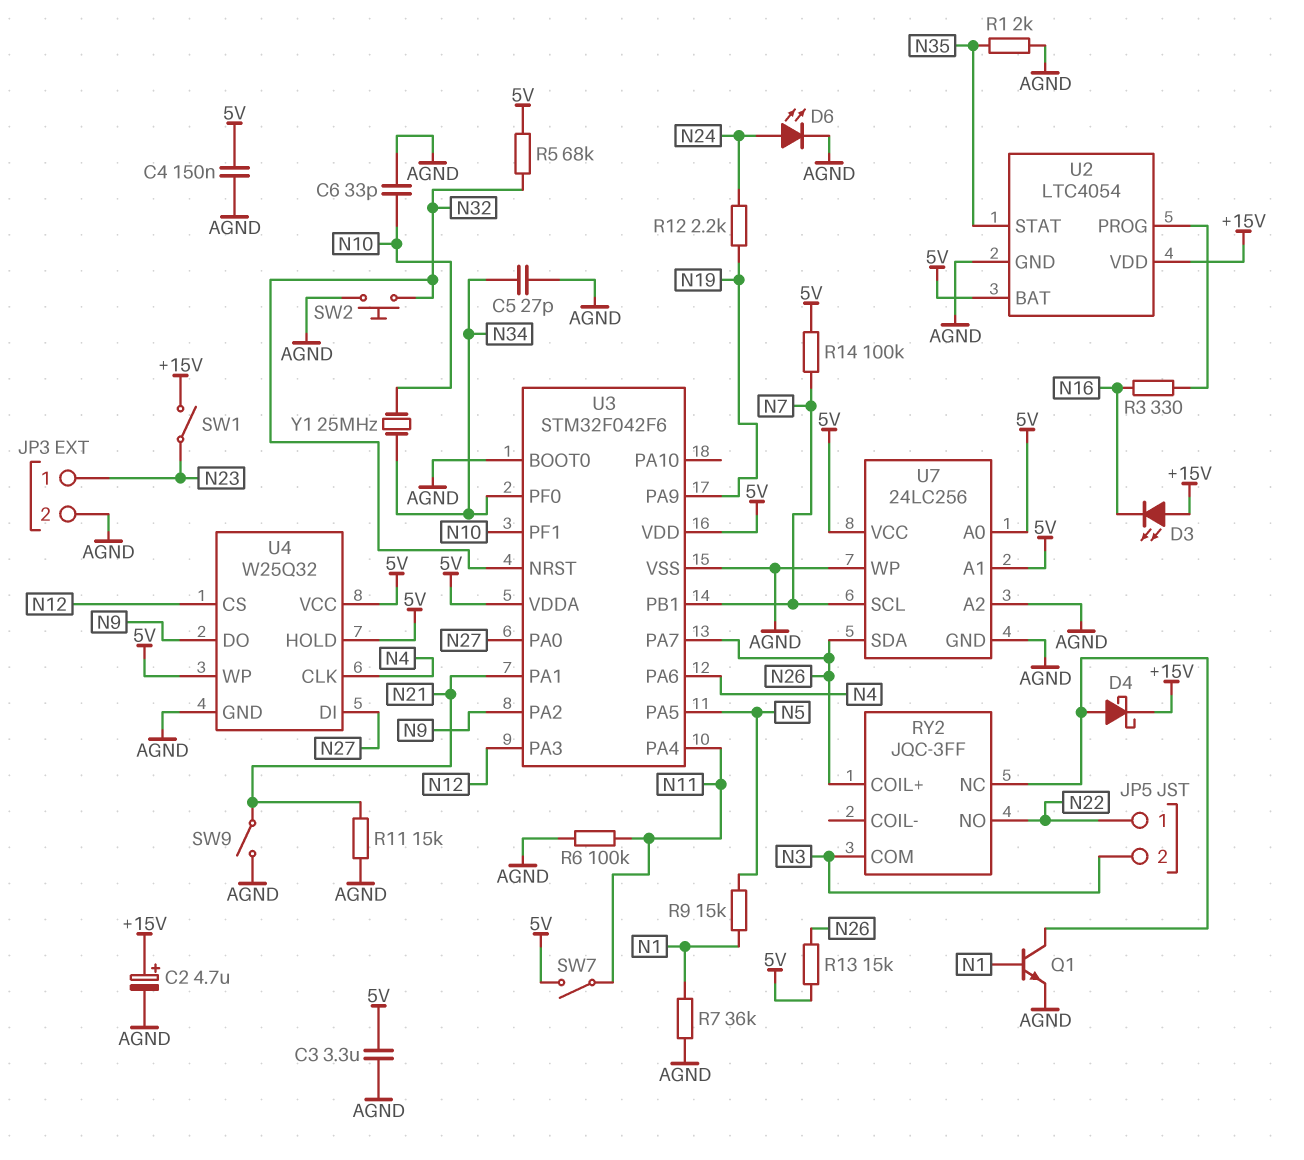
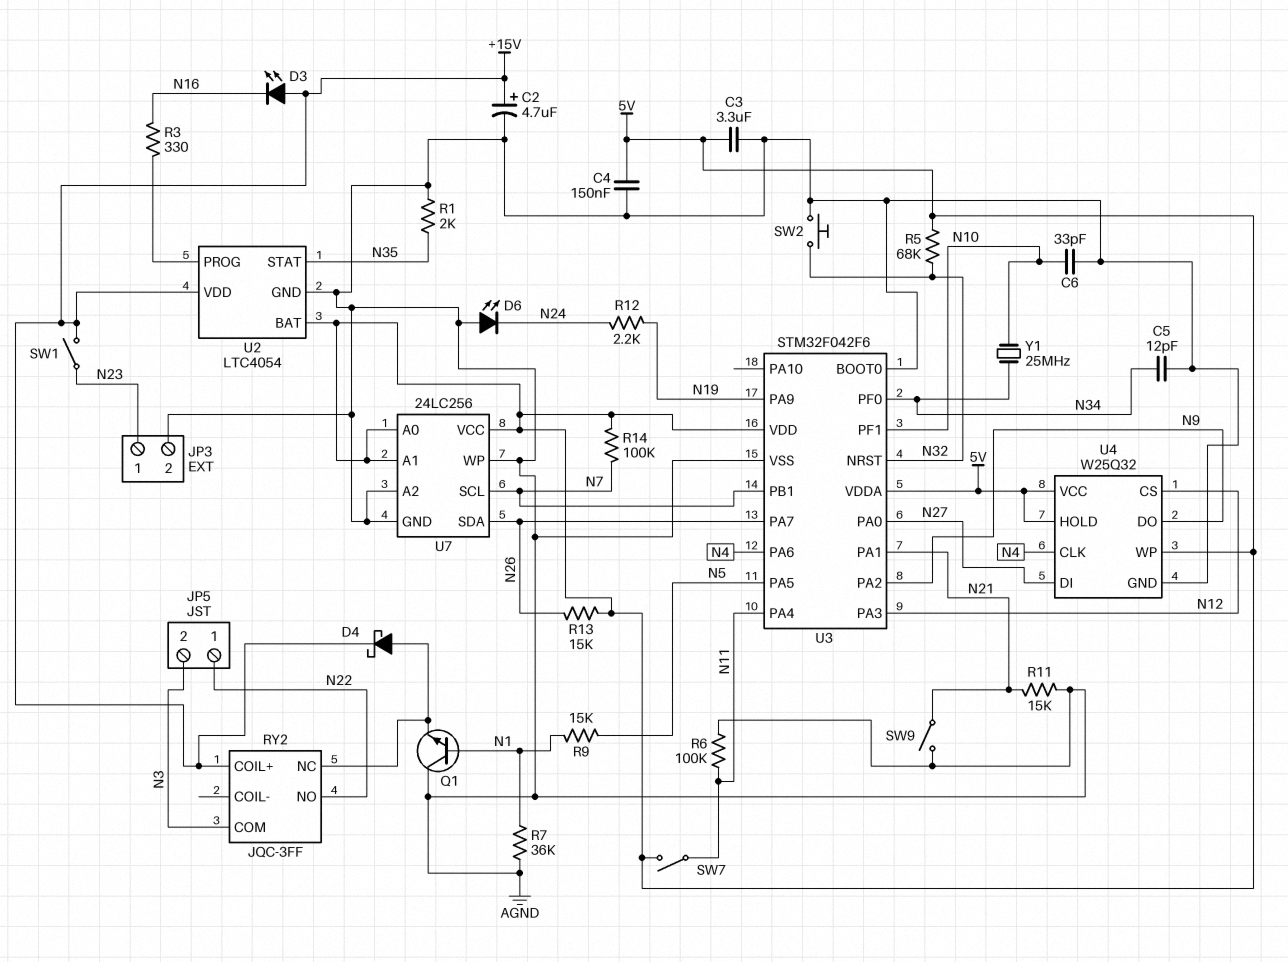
C5: 27pF (AGND, N34) -> 12pF (AGND, N34)
D6: LED (A N24, K AGND) -> LED (A AGND, K N24)
Q1: NPN (B N1, C RY2/NC, E AGND) -> NPN (B N1, C AGND, E RY2/NC)
RY2 pin COIL+: N26 -> +15V

